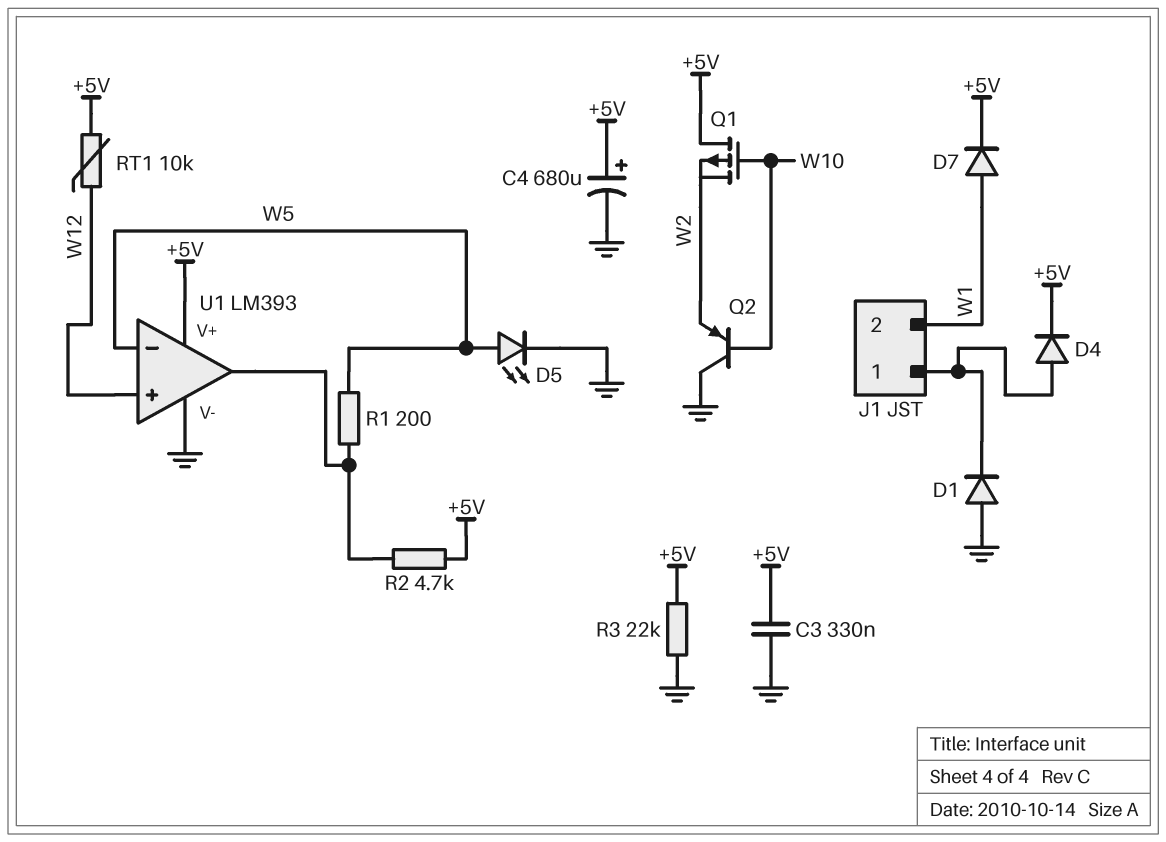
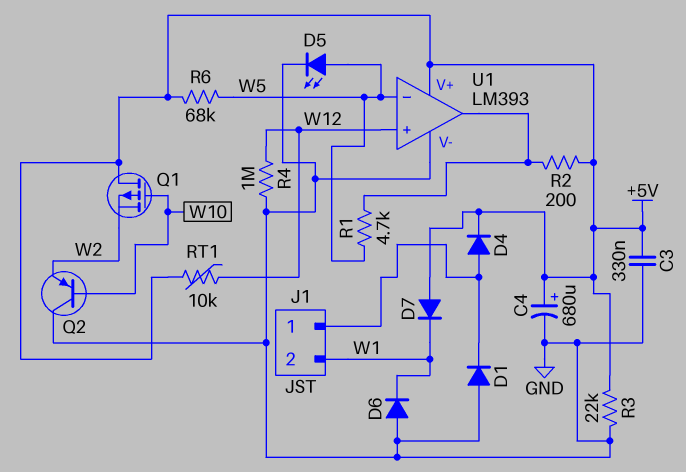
D6: none -> diode (A GND, K W1)
D7: diode (A W1, K +5V) -> diode (A +5V, K W1)
R1: 200 (U1/out, W5) -> 4.7k (U1/out, W5)
R2: 4.7k (+5V, U1/out) -> 200 (+5V, U1/out)
R4: none -> 1M (GND, W12)
R6: none -> 68k (+5V, W5)

